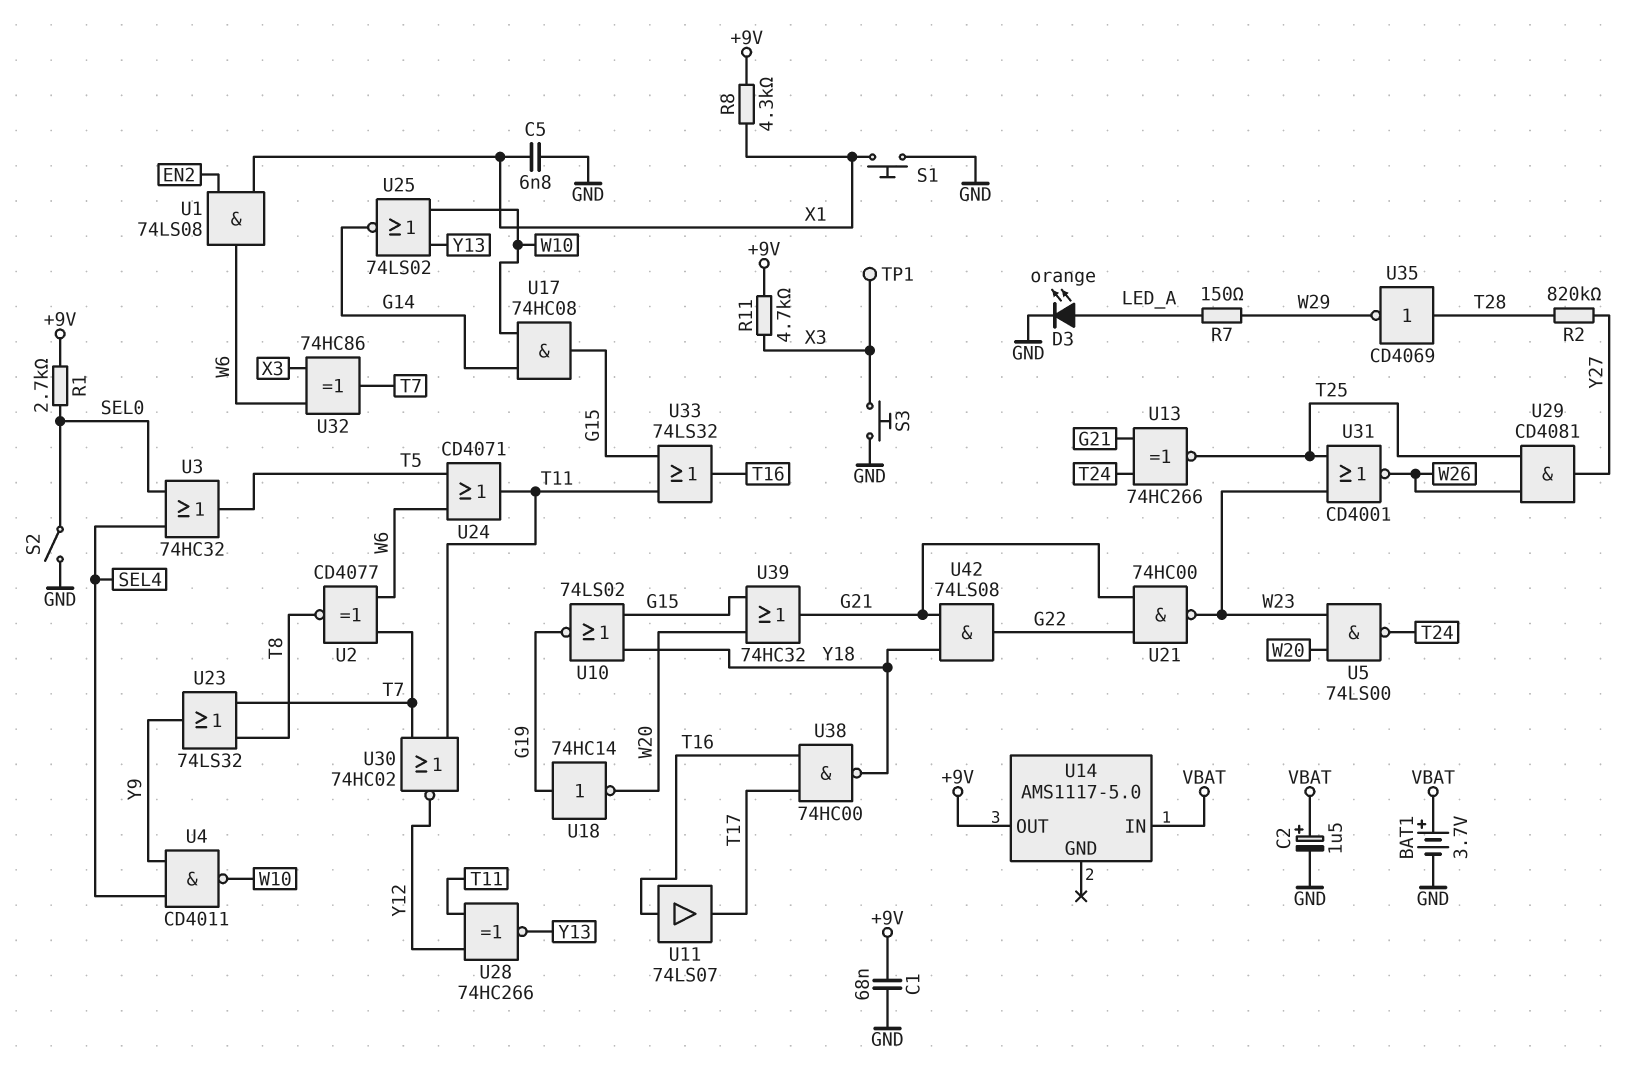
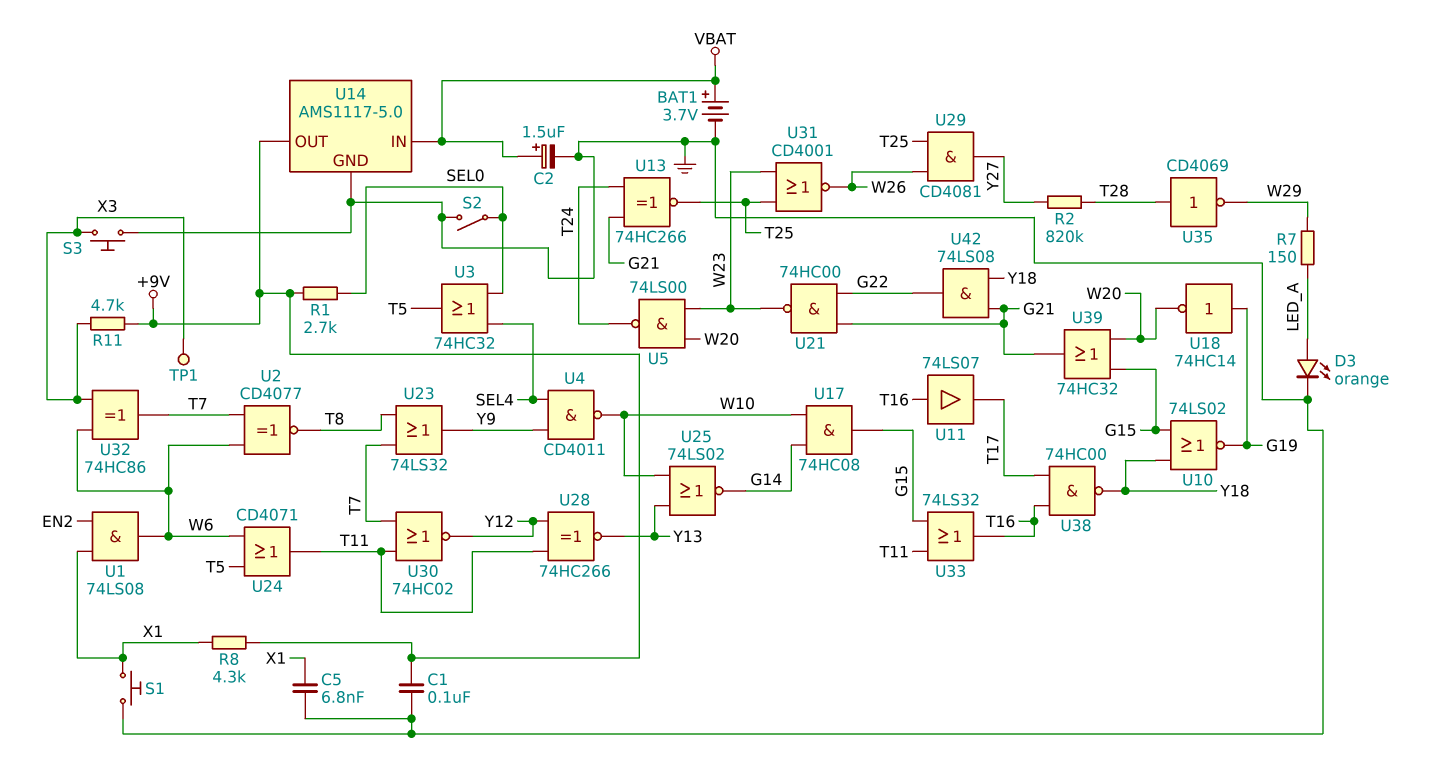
C1: 68nF (+9V, GND) -> 100nF (+9V, GND)
U14 pin GND: none -> GND

